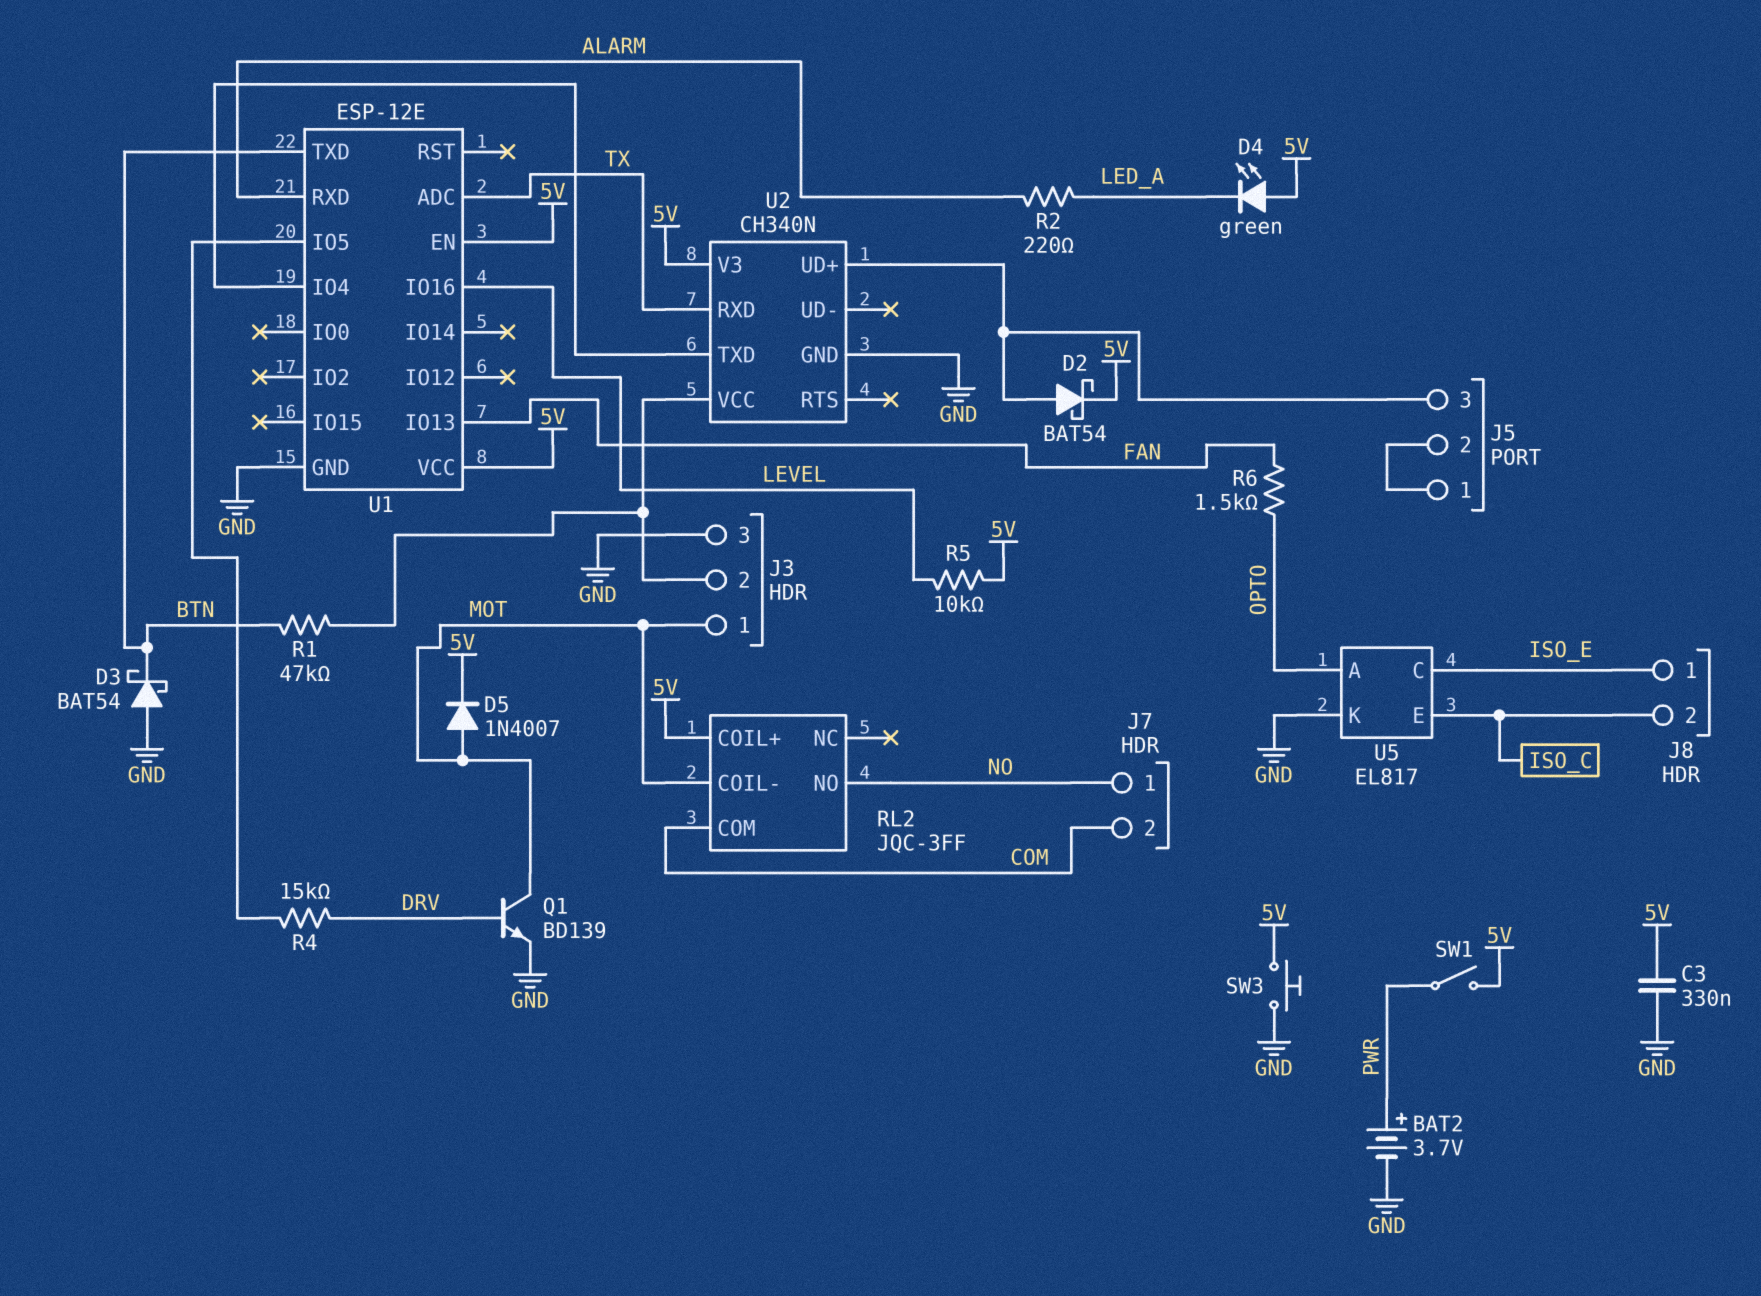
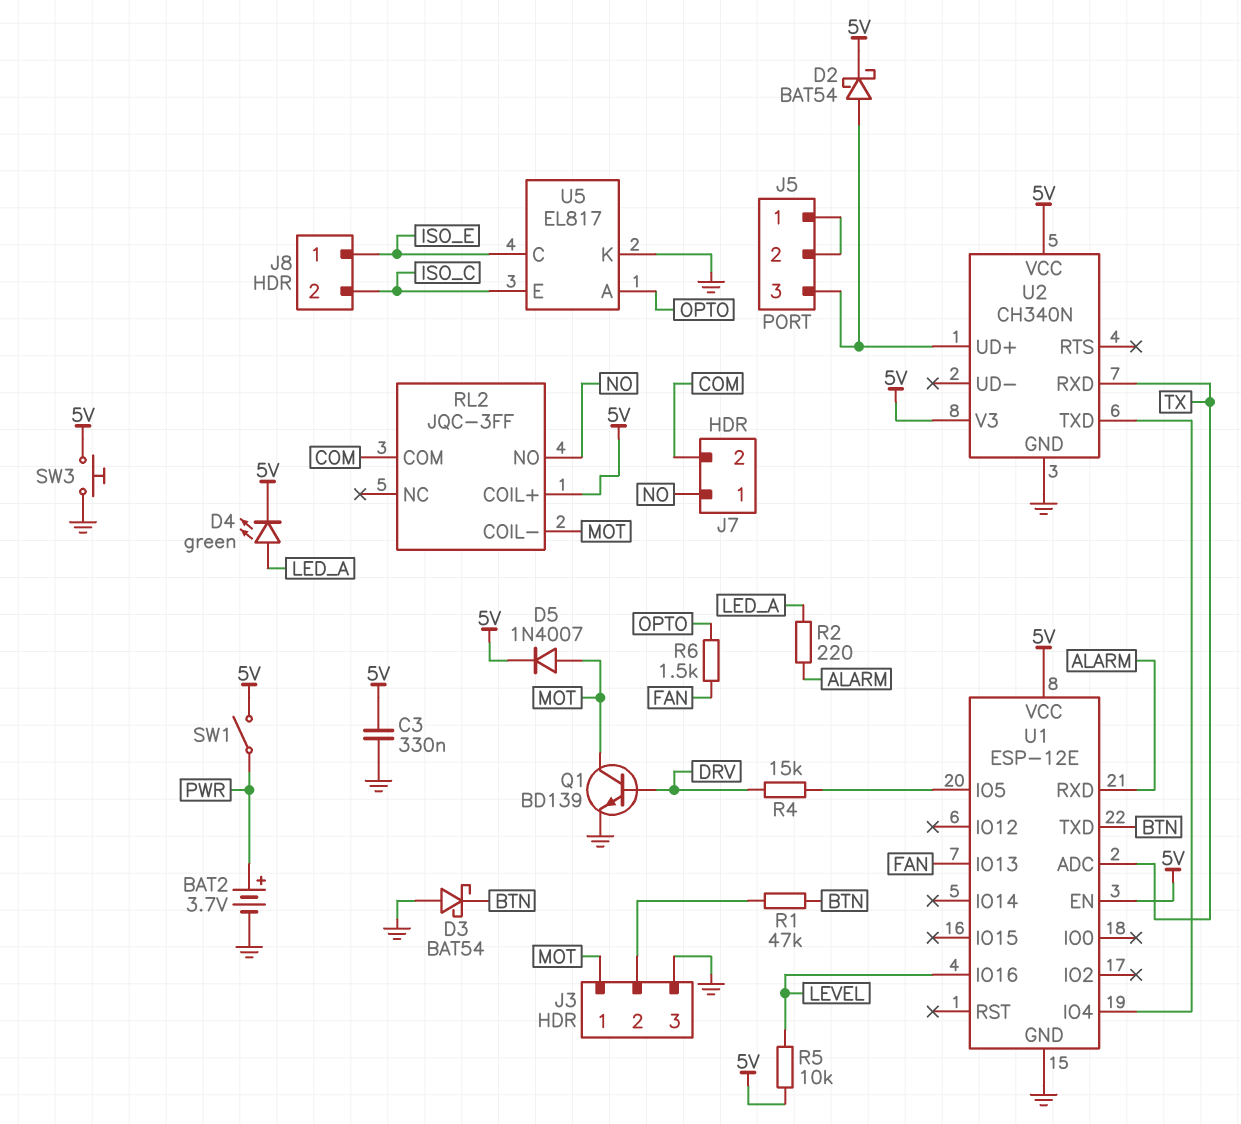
D4: LED green (A 5V, K LED_A) -> LED green (A LED_A, K 5V)
U2 pin VCC: J3/2 -> 5V

